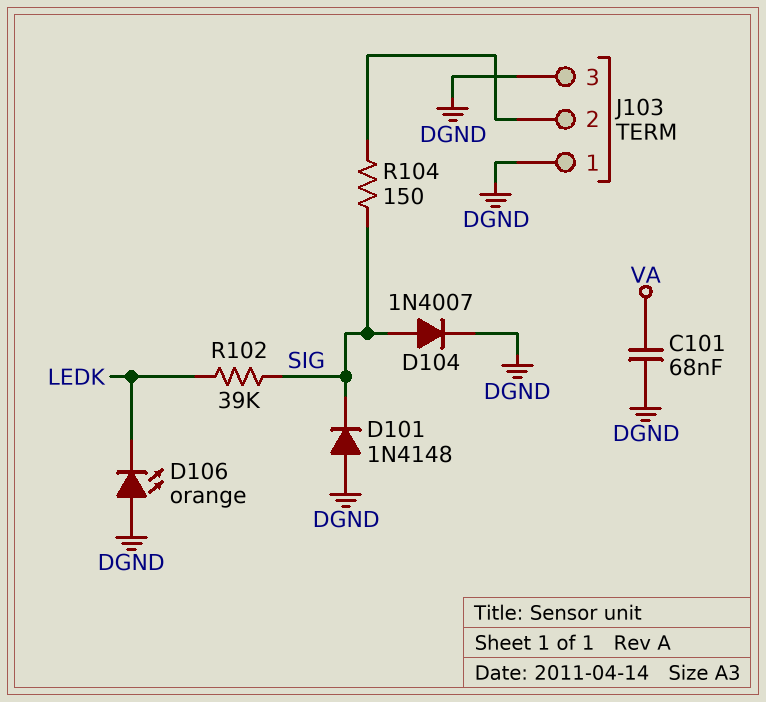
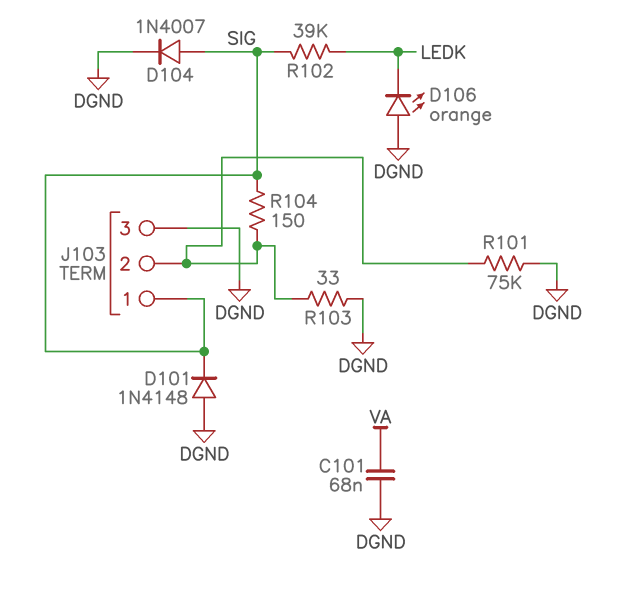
J103 pin 1: DGND -> SIG
R101: none -> 75k (DGND, J103/2)
R103: none -> 33 (DGND, J103/2)

